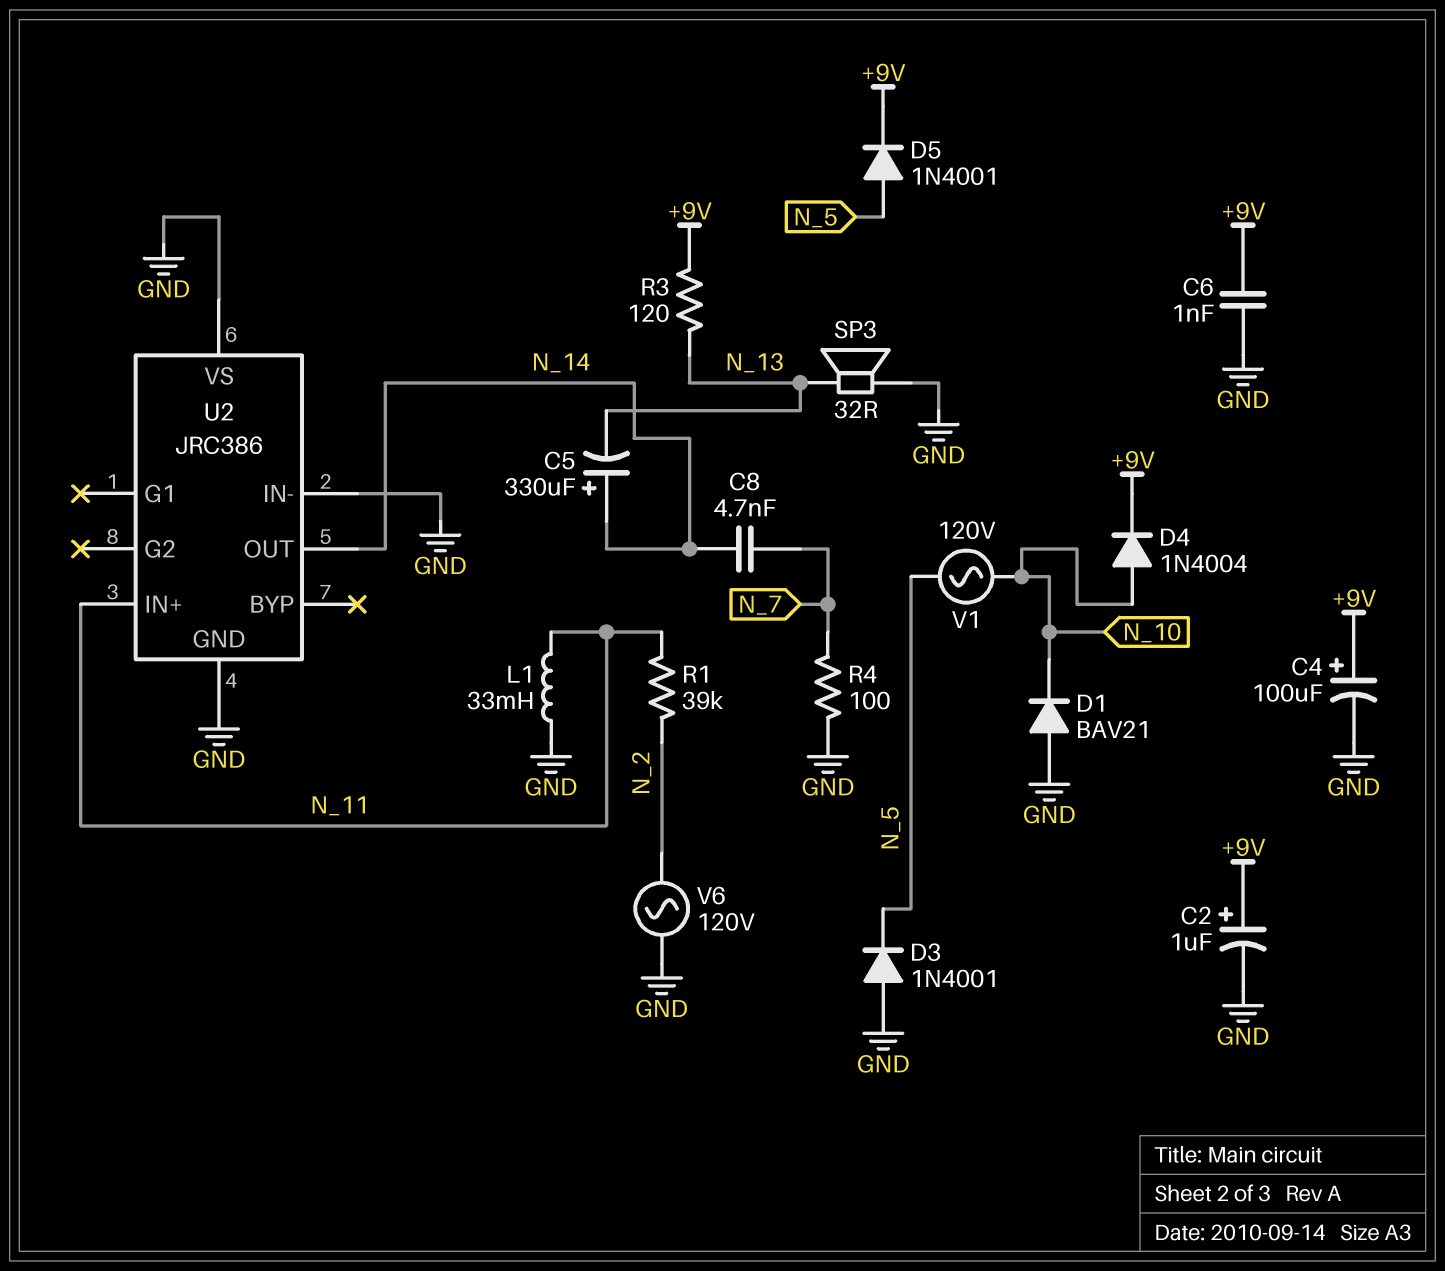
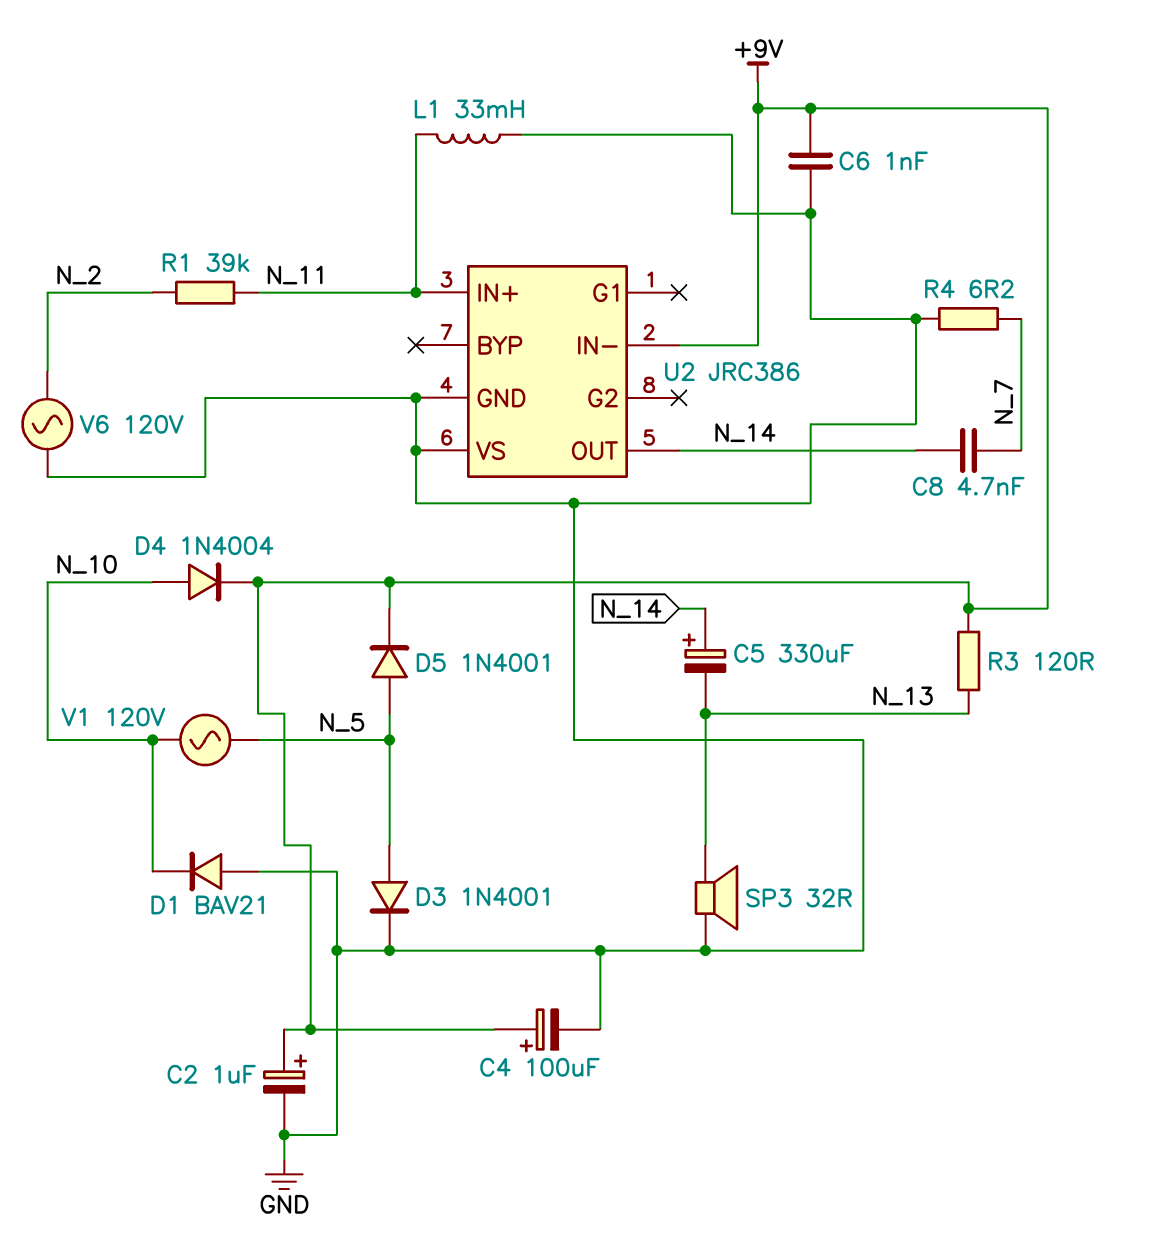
D3: diode 1N4001 (A GND, K N_5) -> diode 1N4001 (A N_5, K GND)
R4: 100 (GND, N_7) -> 6.2 (GND, N_7)
U2 pin IN-: GND -> +9V

